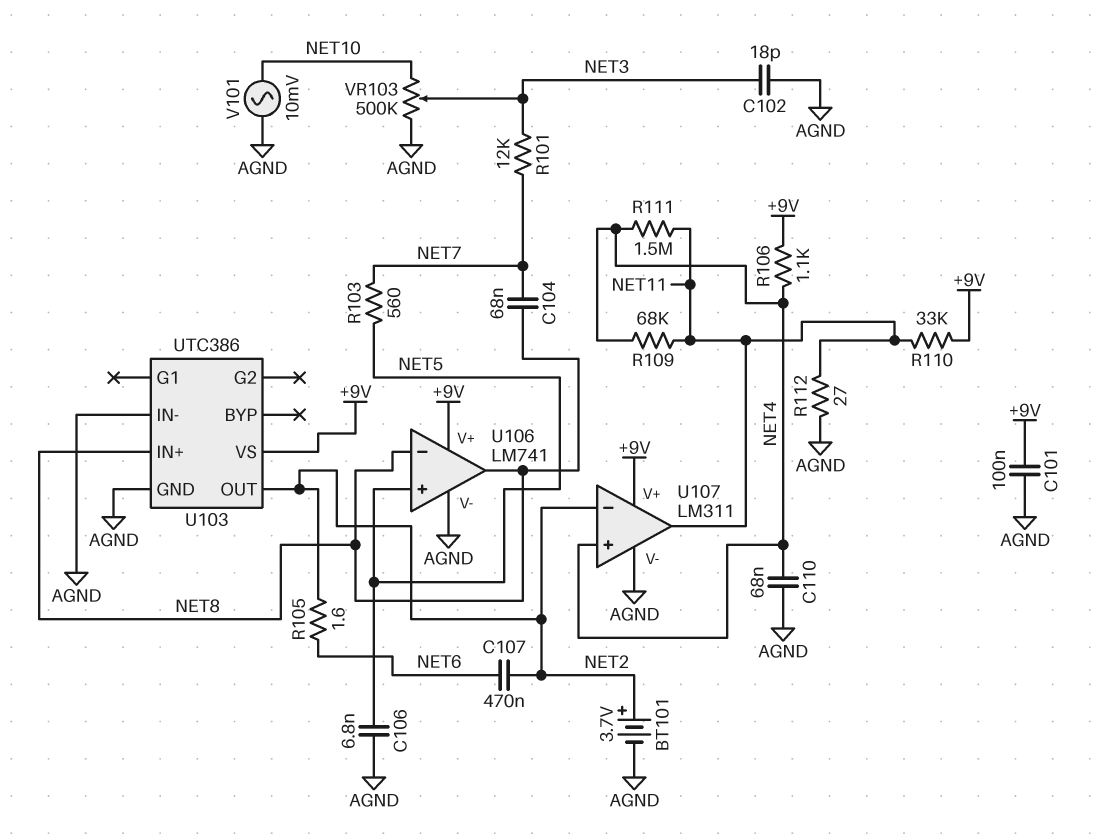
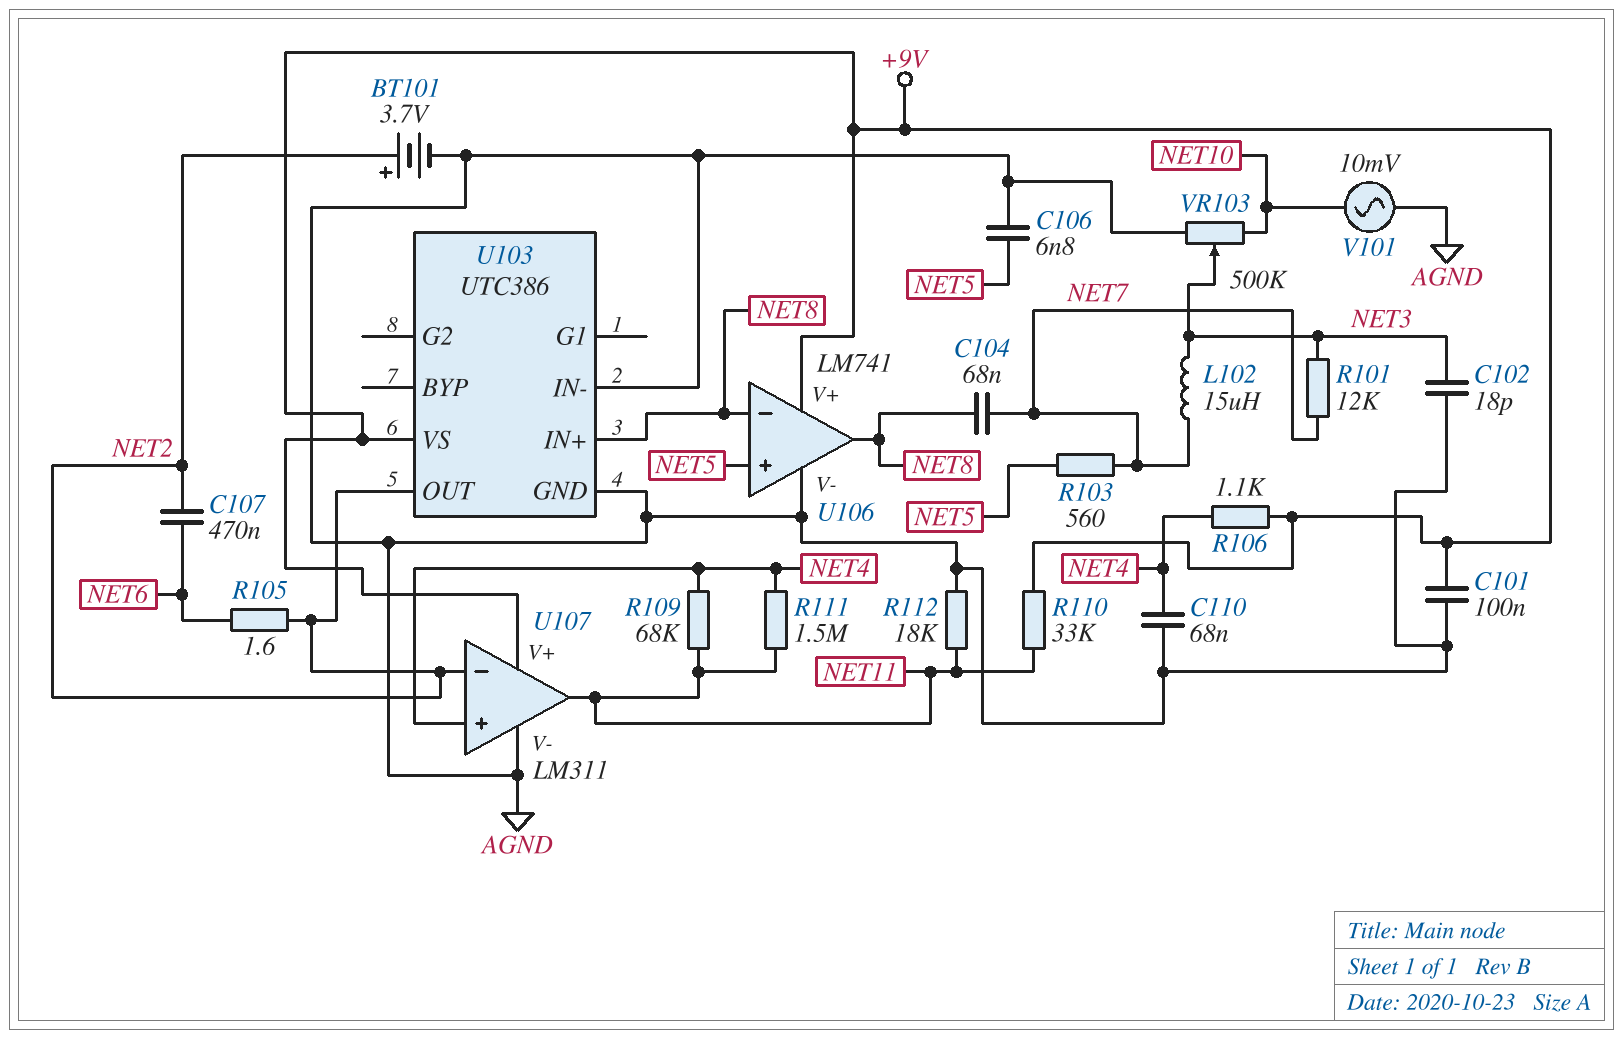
L102: none -> 15uH (NET3, NET7)
R112: 27 (AGND, NET11) -> 18k (AGND, NET11)

